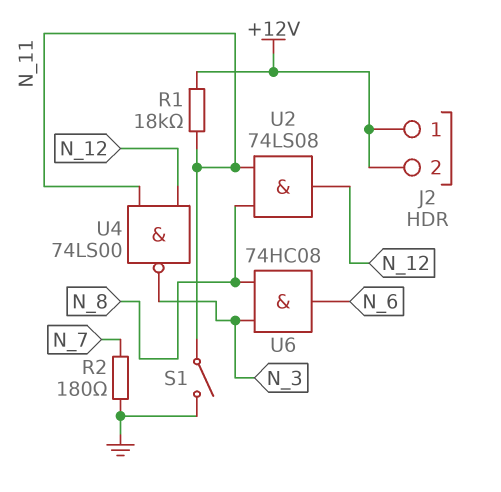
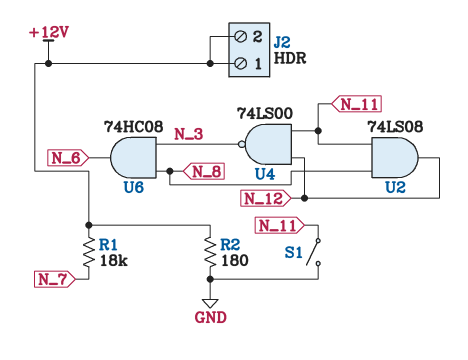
R1: 18k (+12V, N_11) -> 18k (+12V, N_7)
R2: 180 (GND, N_7) -> 180 (+12V, GND)

